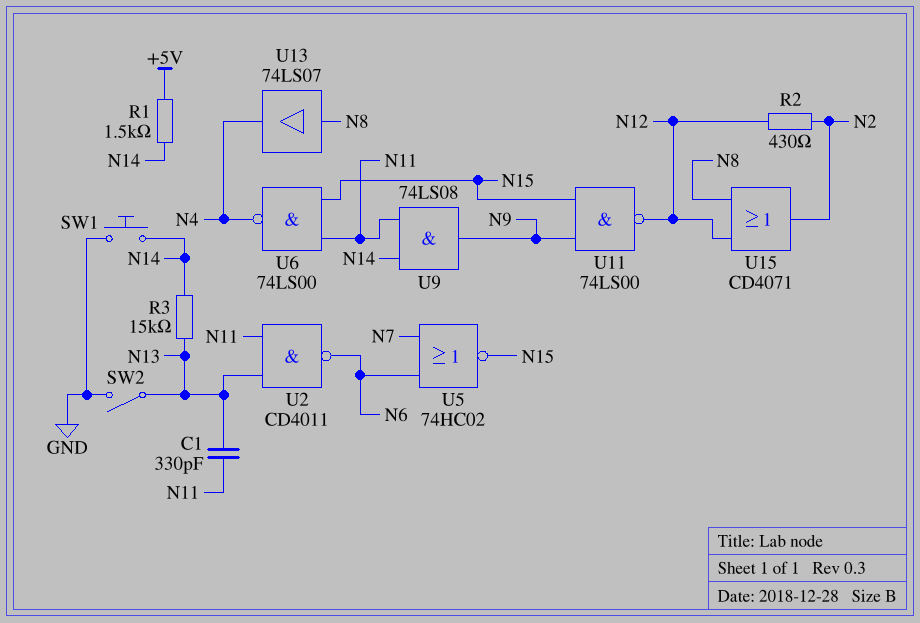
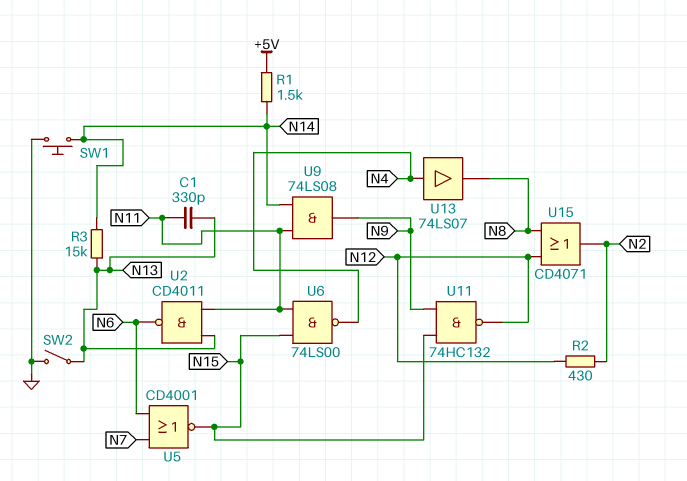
U5: NOR 74HC02 (in N6, in N7, out N15) -> NOR CD4001 (in N6, in N7, out N15)
U11: NAND 74LS00 (in N9, in N15, out N12) -> NAND 74HC132 (in N9, in N15, out N12)
U13: buffer 74LS07 (in N8, out N4) -> buffer 74LS07 (in N4, out N8)

